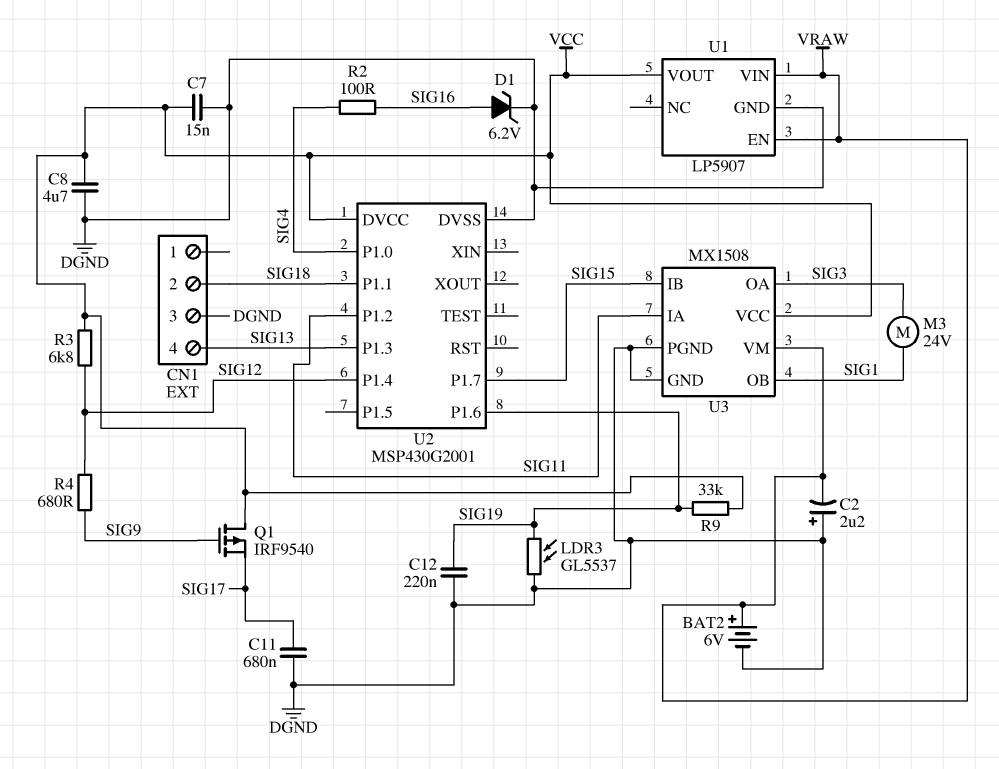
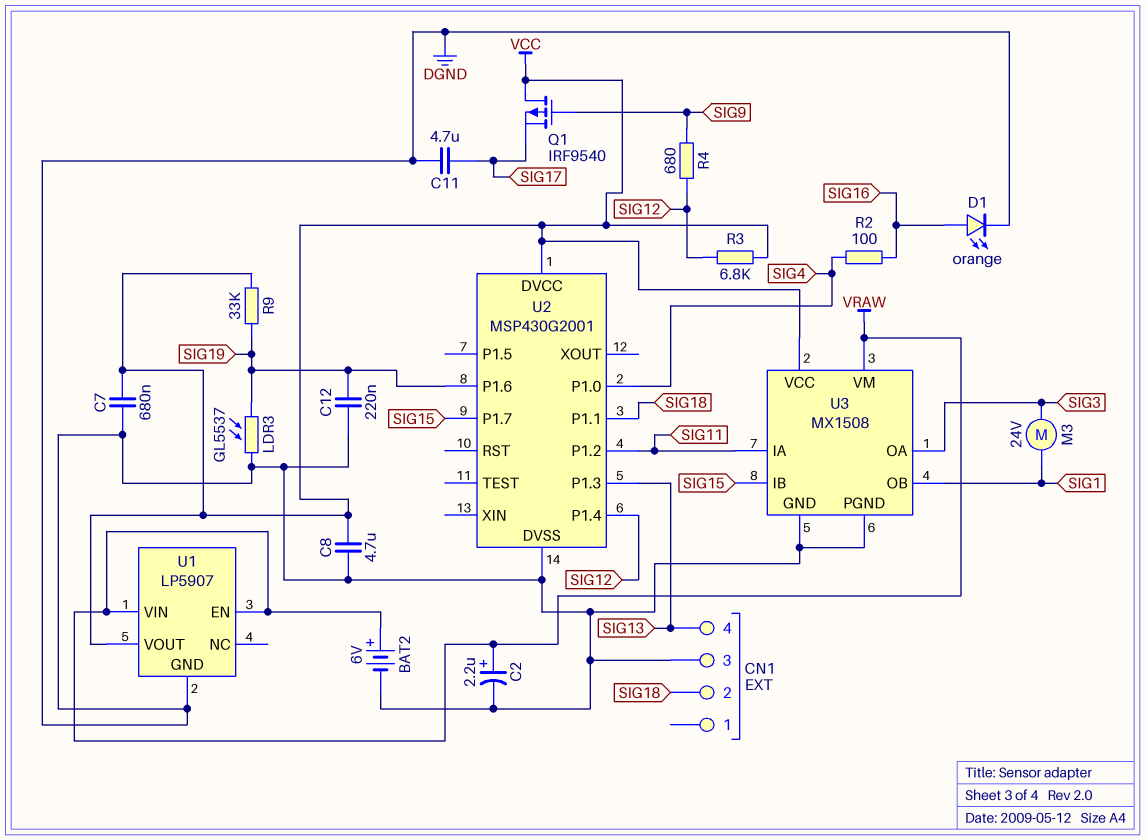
C2: 2.2uF (plus DGND, minus VRAW) -> 2.2uF (plus VRAW, minus DGND)
C7: 15nF (DGND, VCC) -> 680nF (DGND, VCC)
C11: 680nF (DGND, SIG17) -> 4.7uF (DGND, SIG17)
D1: zener 6.2V (A SIG16, K DGND) -> LED orange (A SIG16, K DGND)

